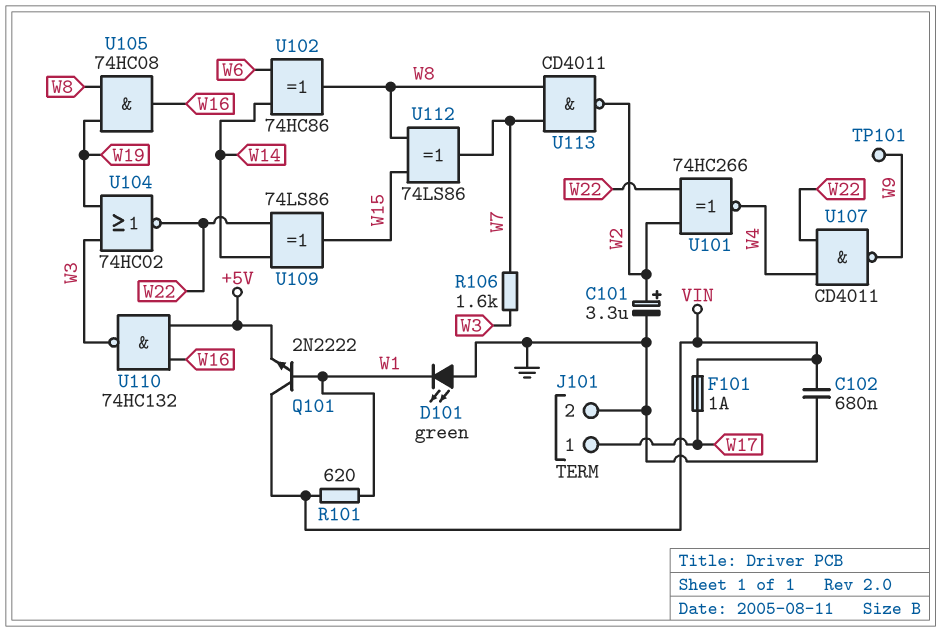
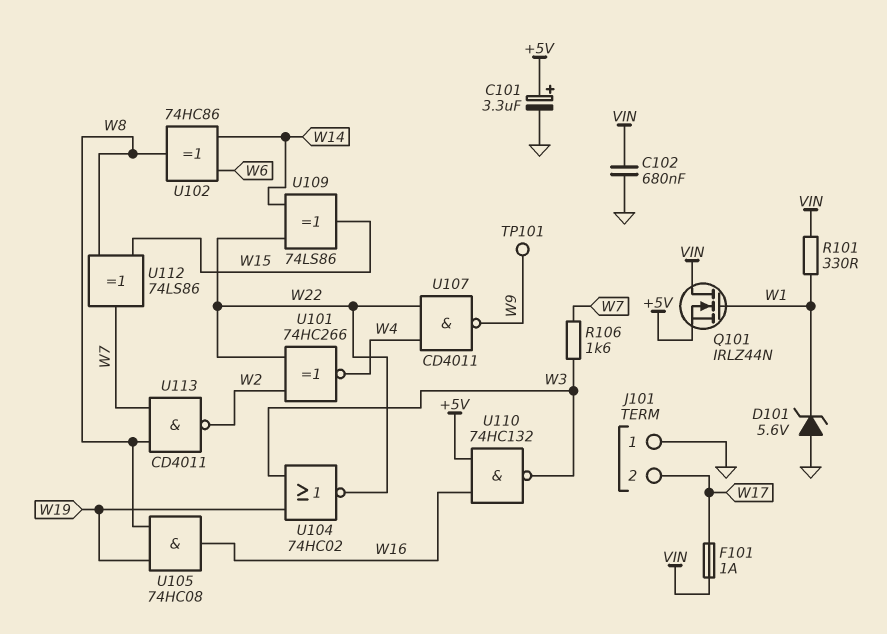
C101: 3.3uF (plus W2, minus GND) -> 3.3uF (plus +5V, minus GND)
D101: LED green (A GND, K W1) -> zener 5.6V (A GND, K W1)
J101 pin 1: W17 -> GND
J101 pin 2: GND -> W17
Q101: NPN 2N2222 (B W1, C VIN, E +5V) -> NMOS IRLZ44N (G W1, D VIN, S +5V)
R101: 620 (VIN, W1) -> 330 (VIN, W1)

